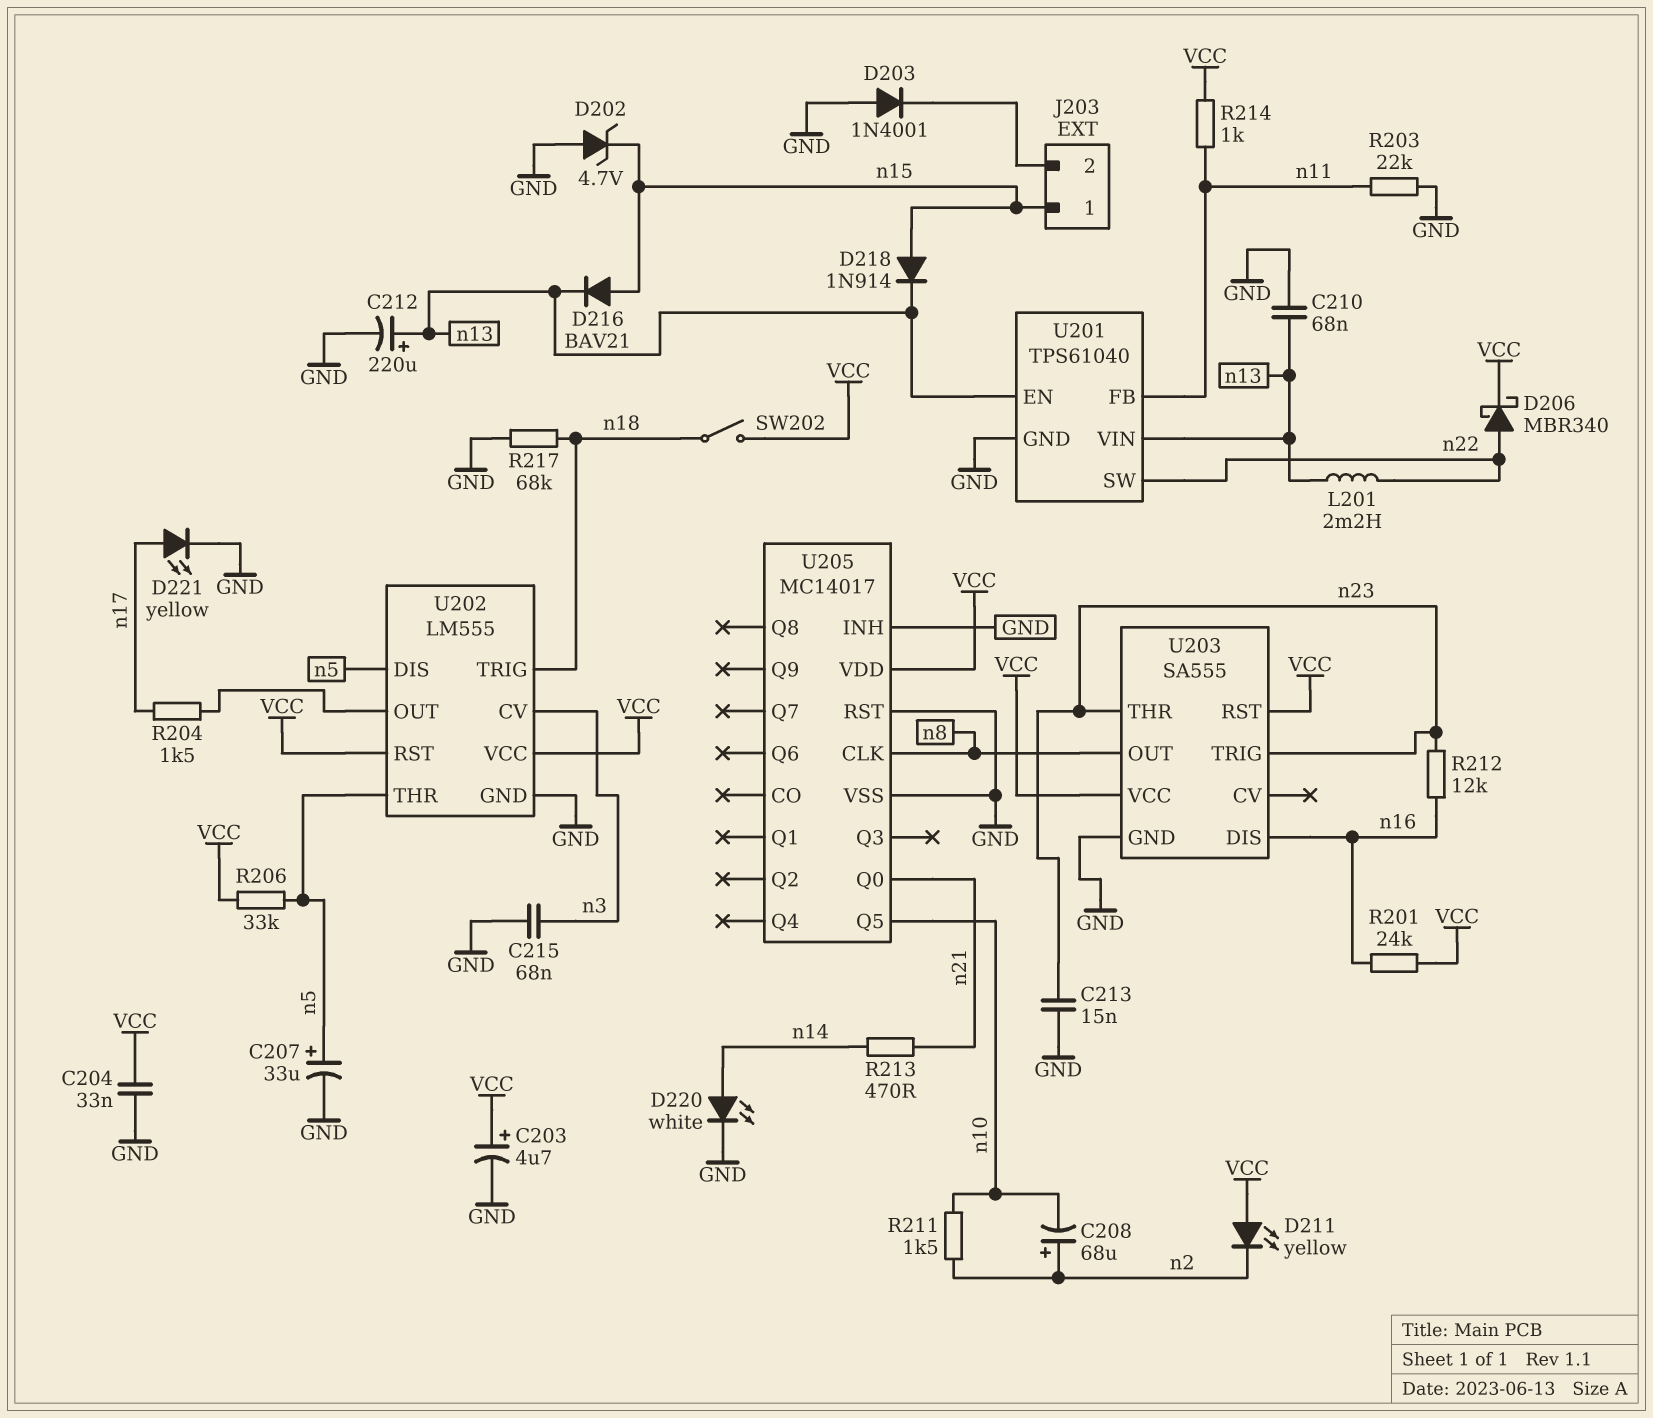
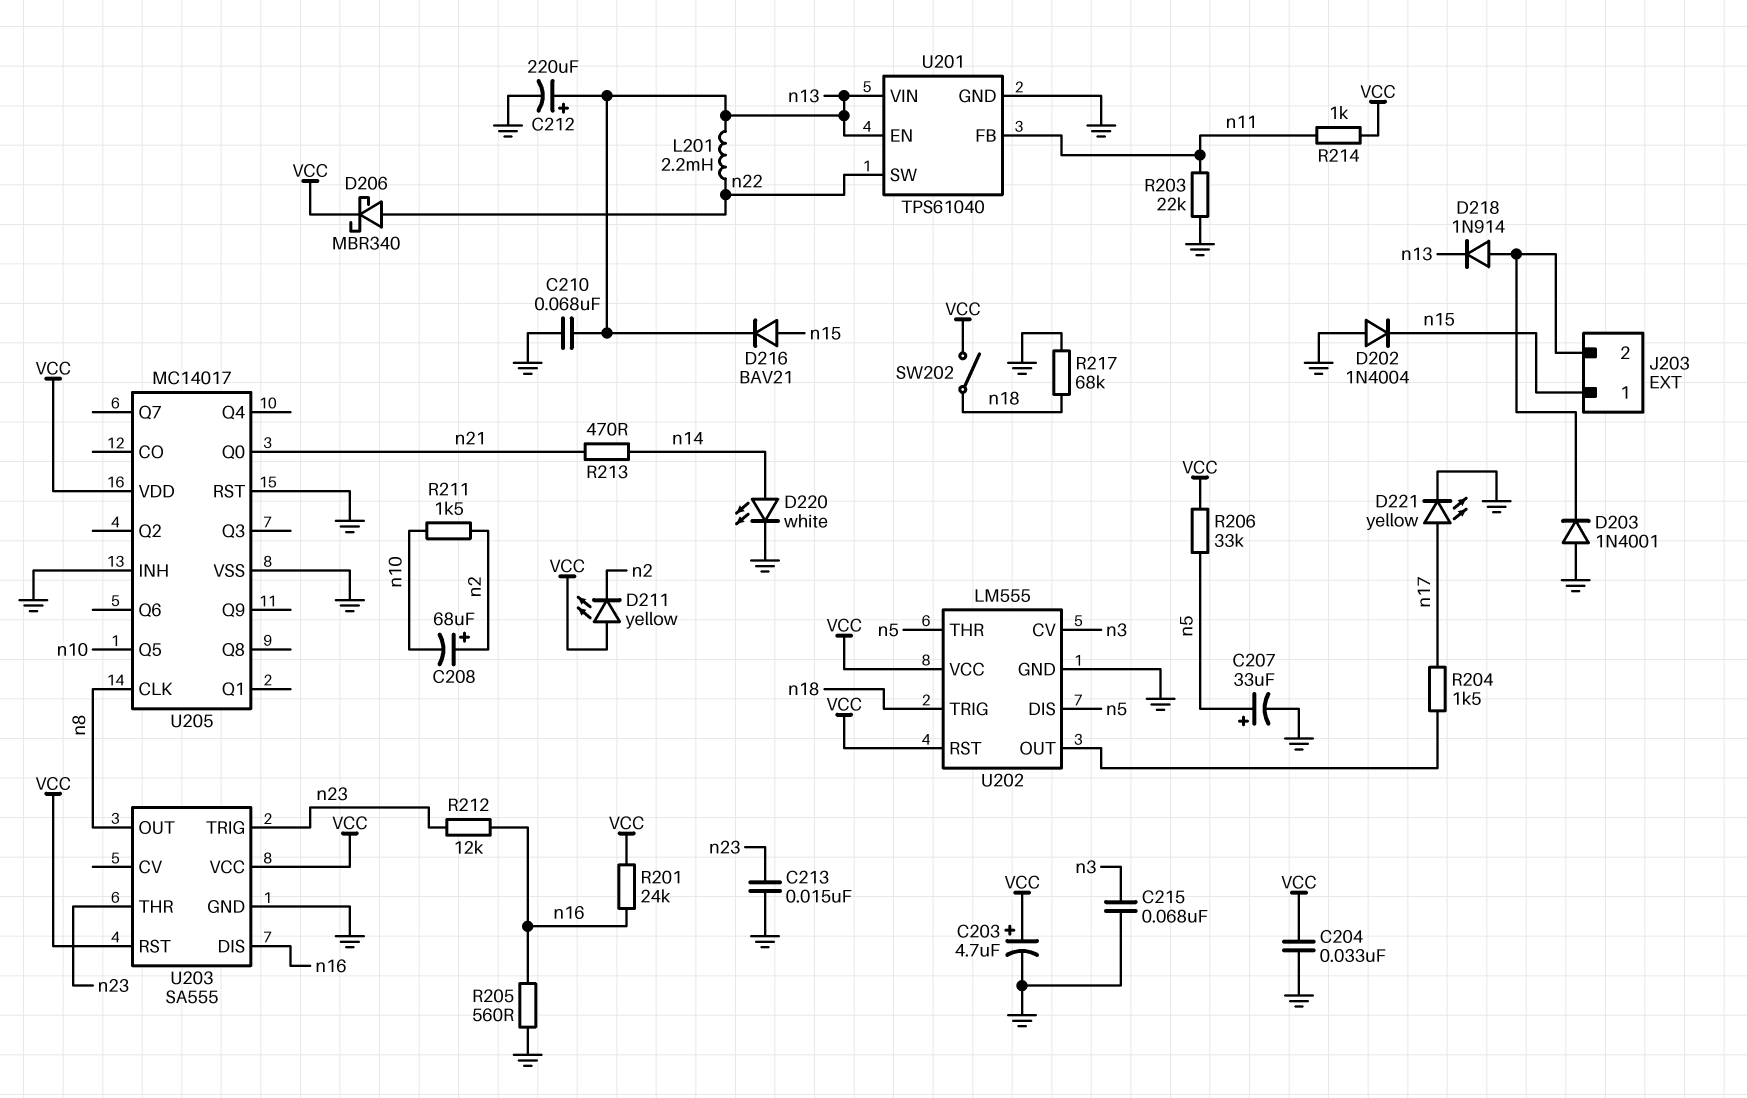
D202: zener 4.7V (A GND, K n15) -> diode 1N4004 (A GND, K n15)
D218: diode 1N914 (A n15, K n13) -> diode 1N914 (A J203/2, K n13)
R205: none -> 560 (GND, n16)

